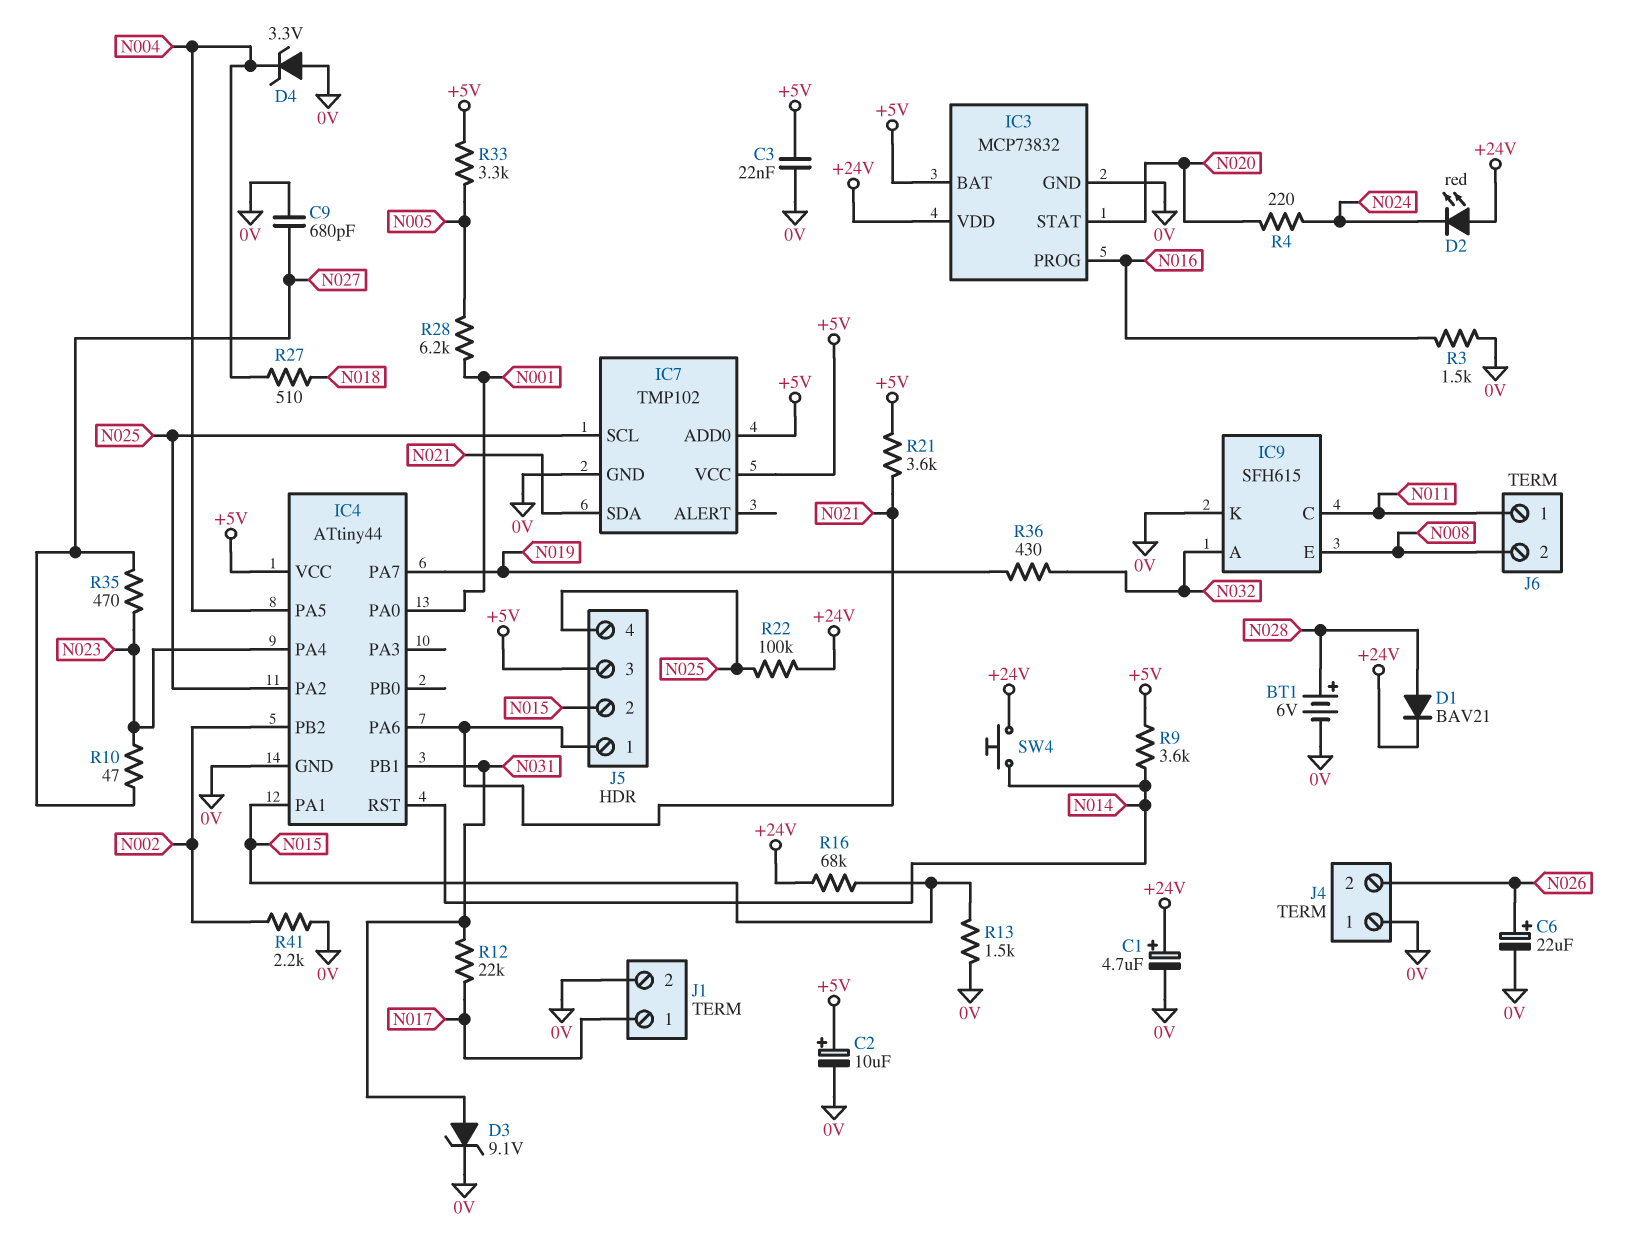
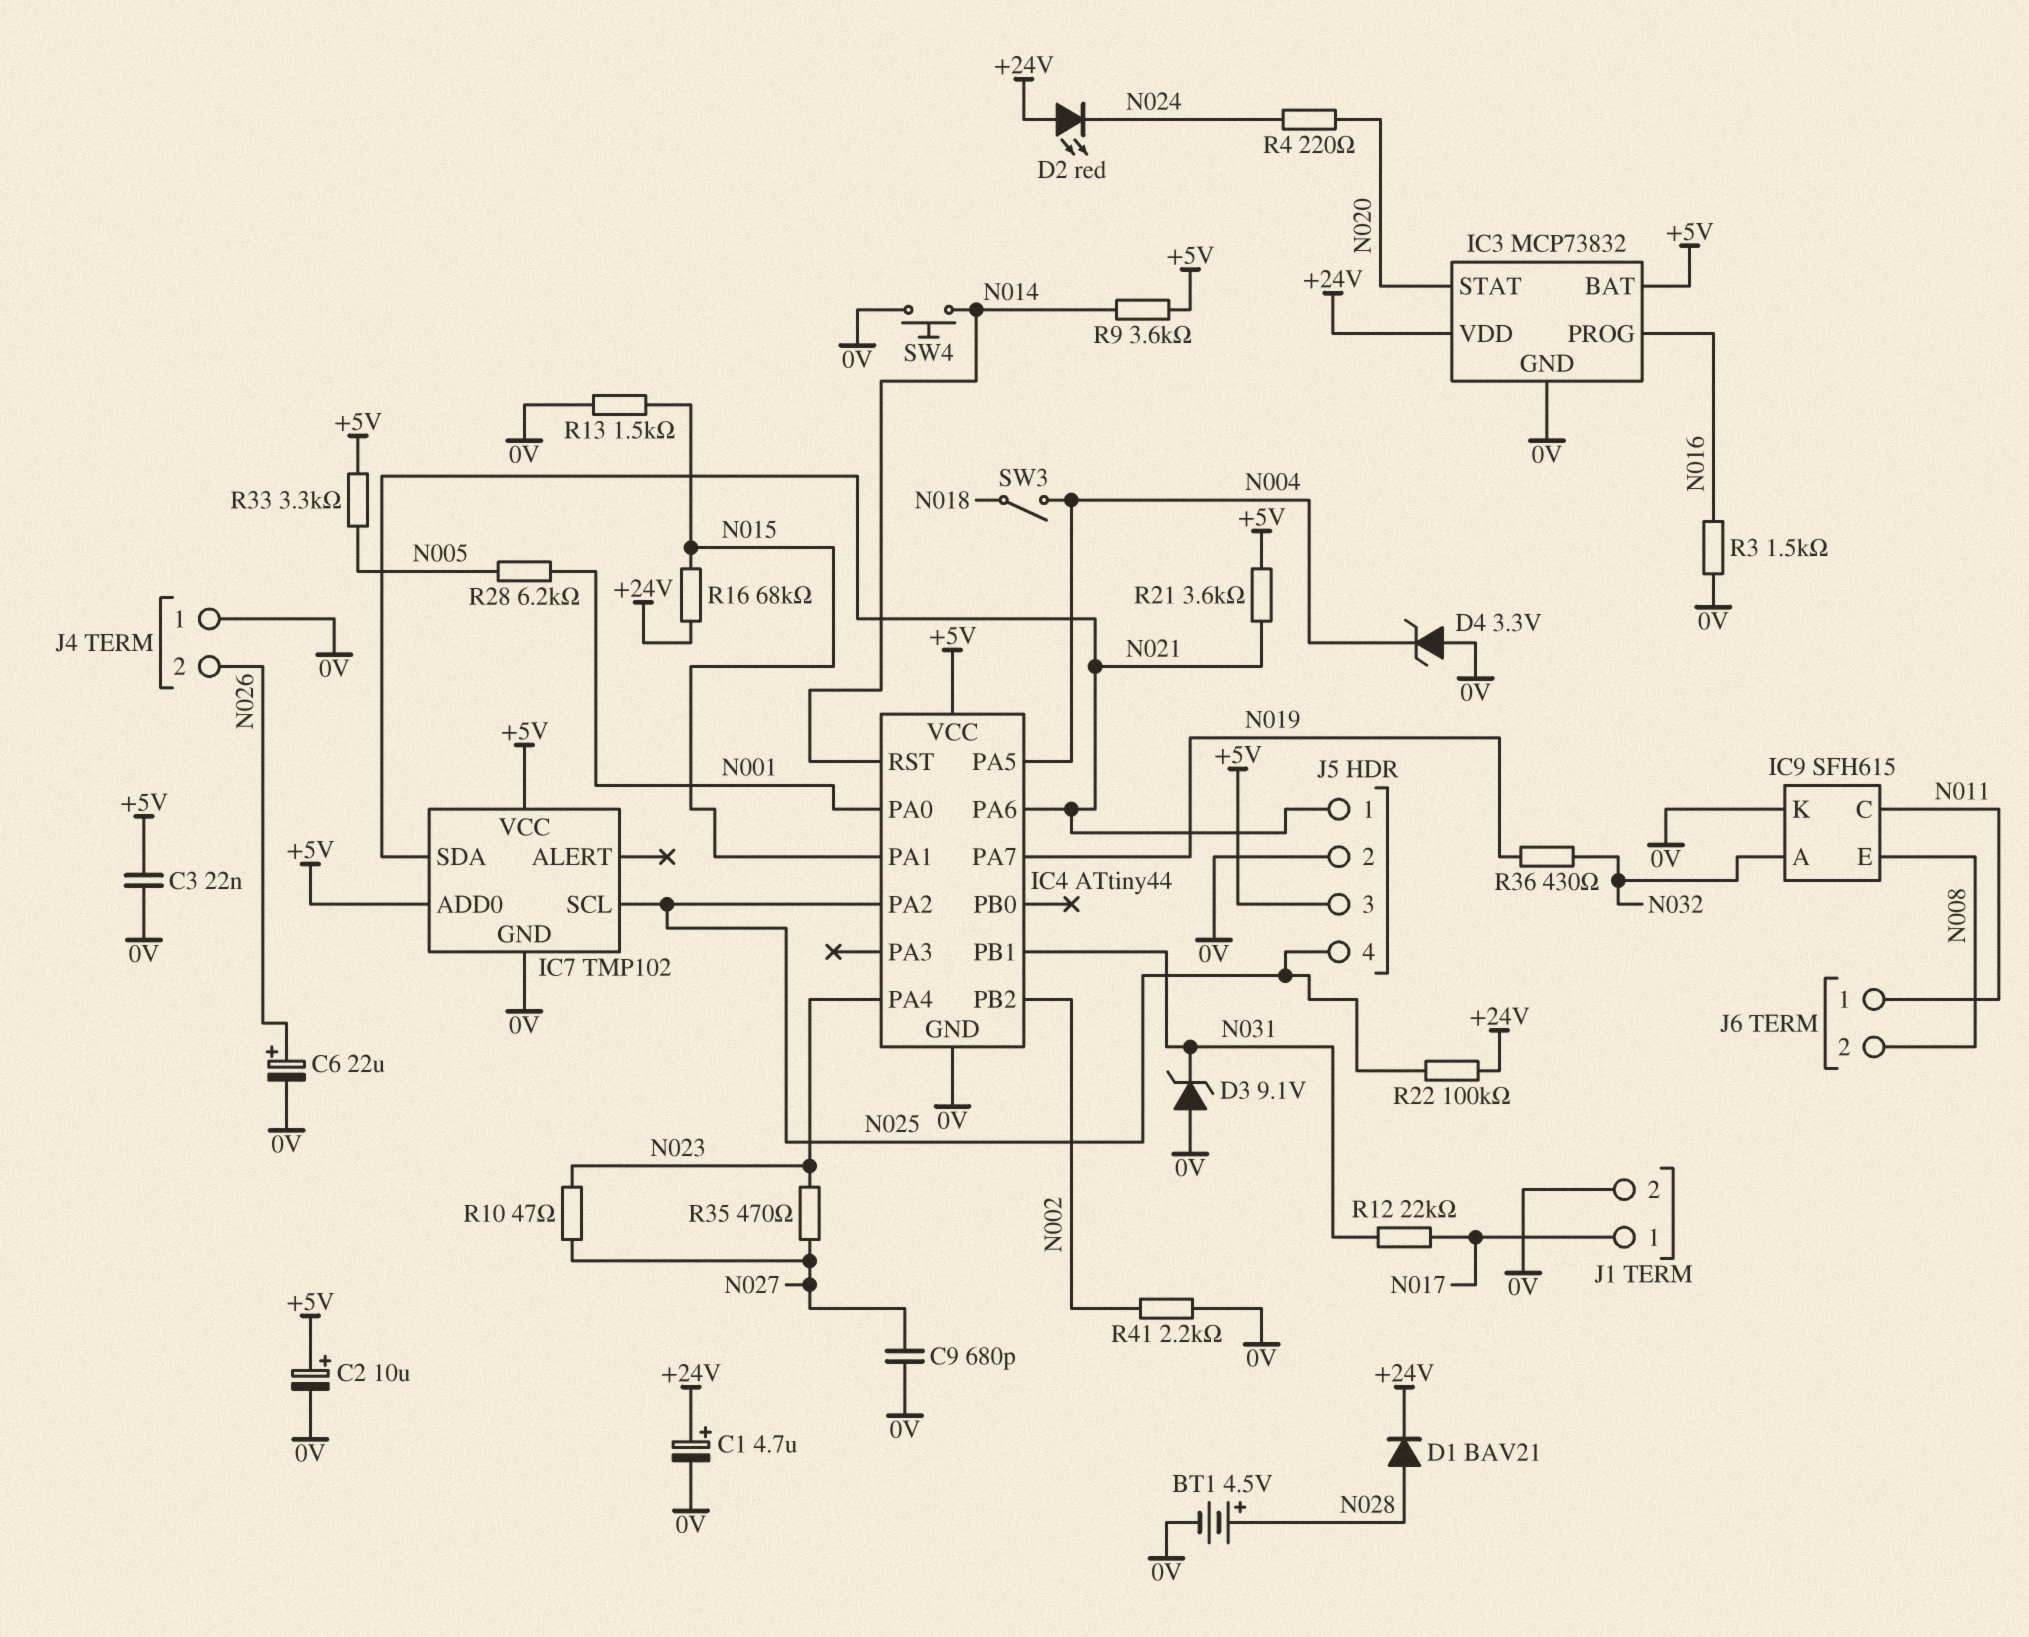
BT1: 6V (plus N028, minus 0V) -> 4.5V (plus N028, minus 0V)
D3: zener 9.1V (A N031, K 0V) -> zener 9.1V (A 0V, K N031)
J5 pin 2: N015 -> 0V
R27: 510 (N004, N018) -> none
SW3: none -> switch (N004, N018)
SW4: button (+24V, N014) -> button (0V, N014)

